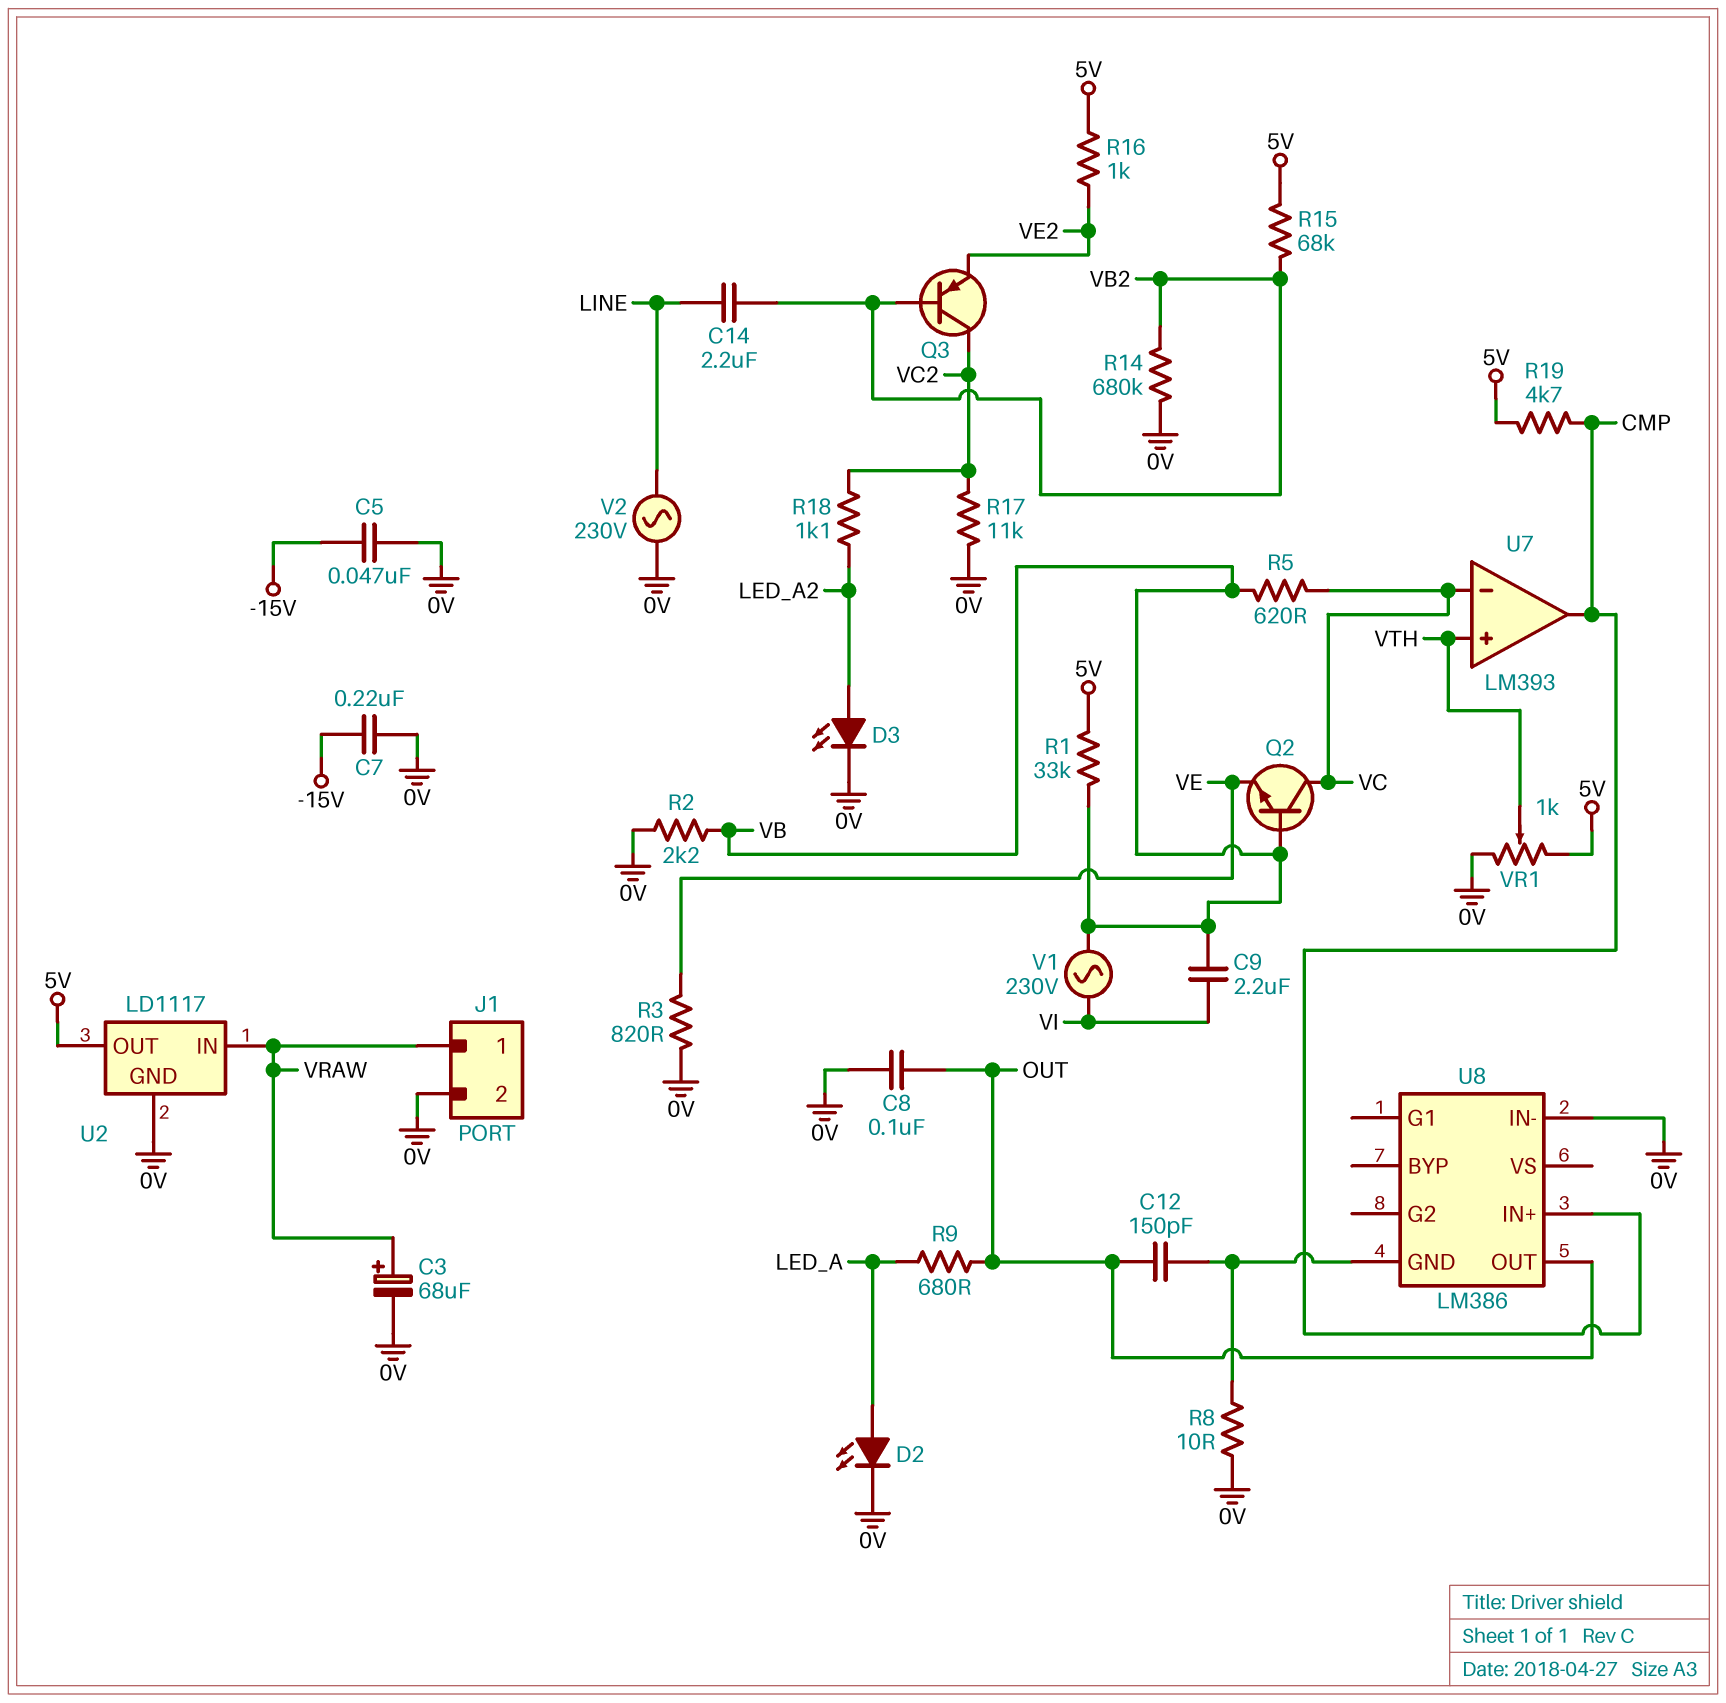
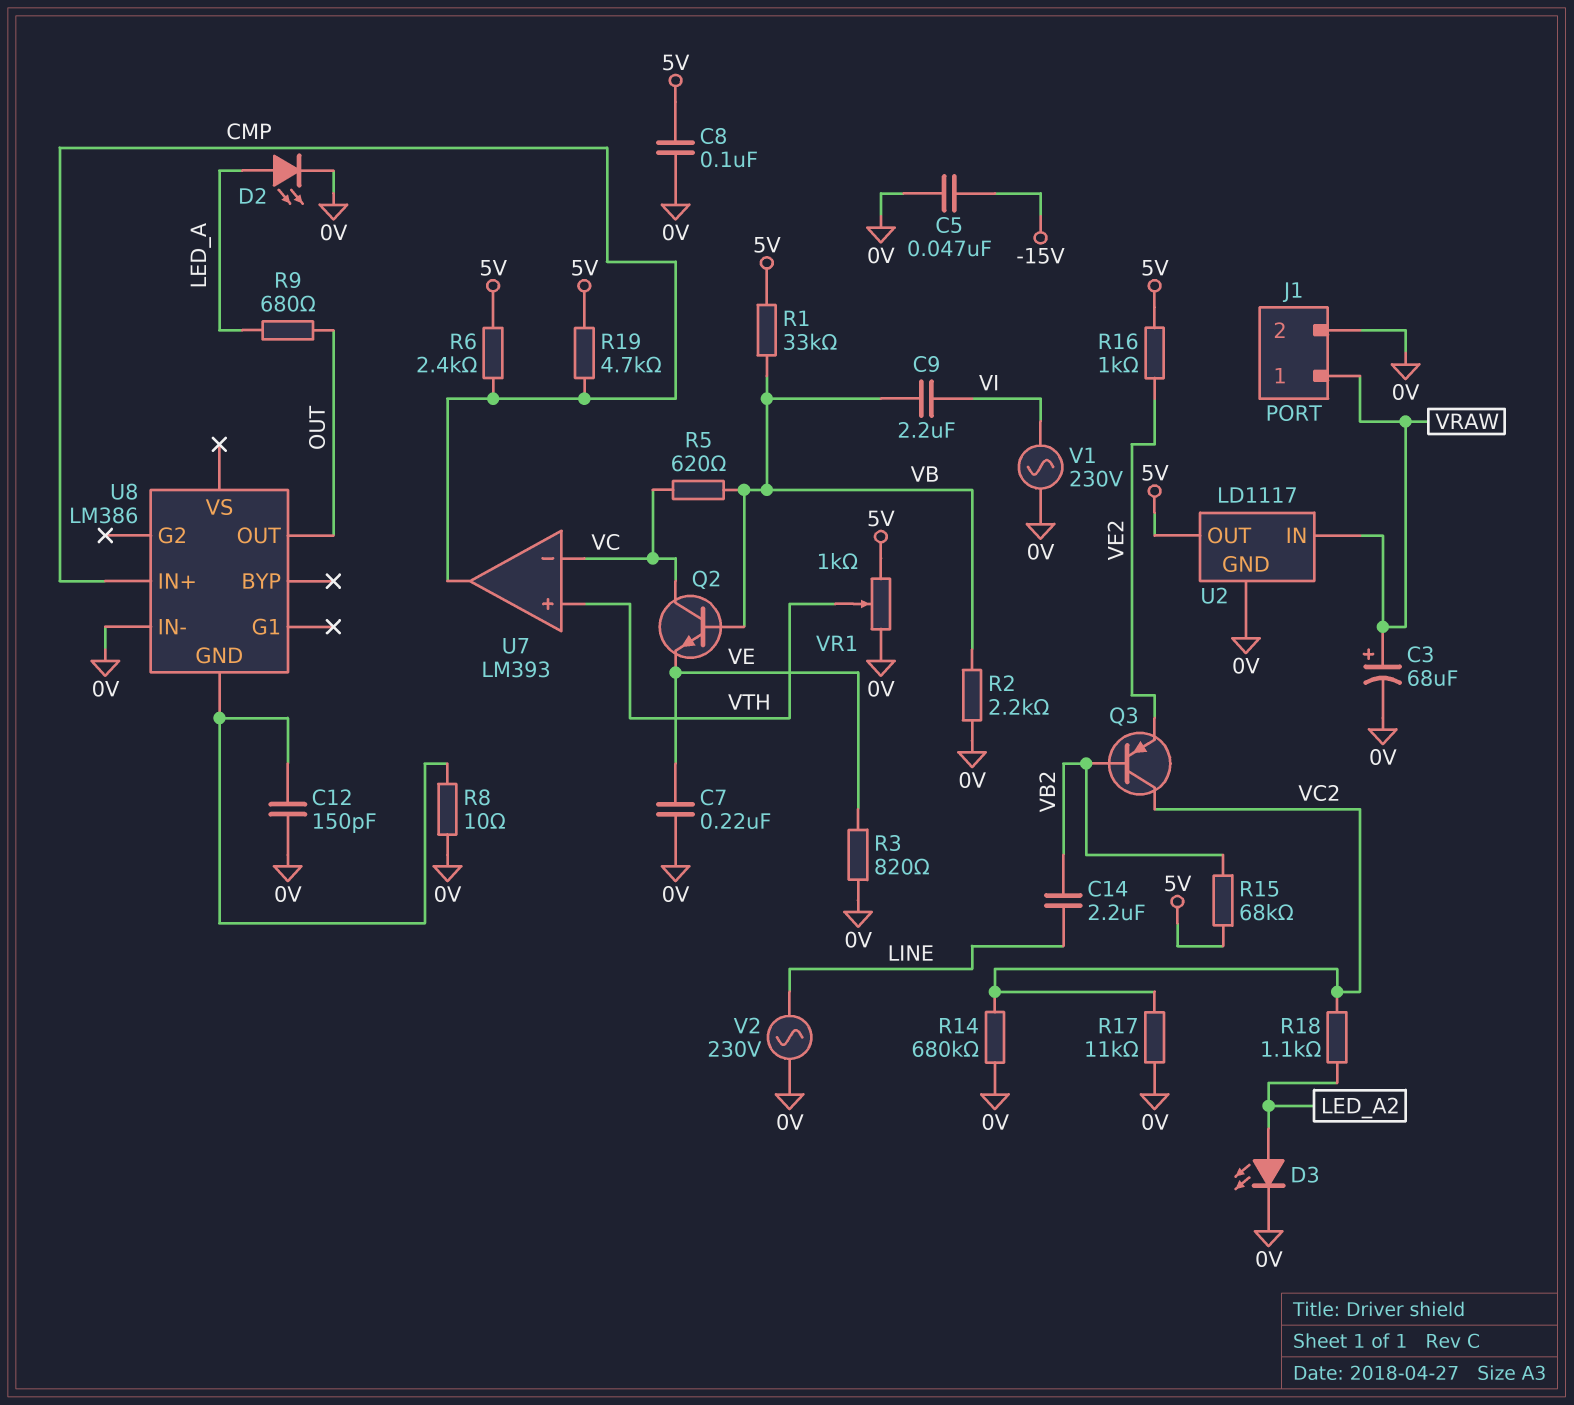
C7: 220nF (-15V, 0V) -> 220nF (0V, VE)
C8: 100nF (0V, OUT) -> 100nF (0V, 5V)
C12: 150pF (OUT, U8/GND) -> 150pF (0V, U8/GND)
R6: none -> 2.4k (5V, CMP)
R14: 680k (0V, VB2) -> 680k (0V, VC2)
V1: AC 230V (VB, VI) -> AC 230V (0V, VI)

